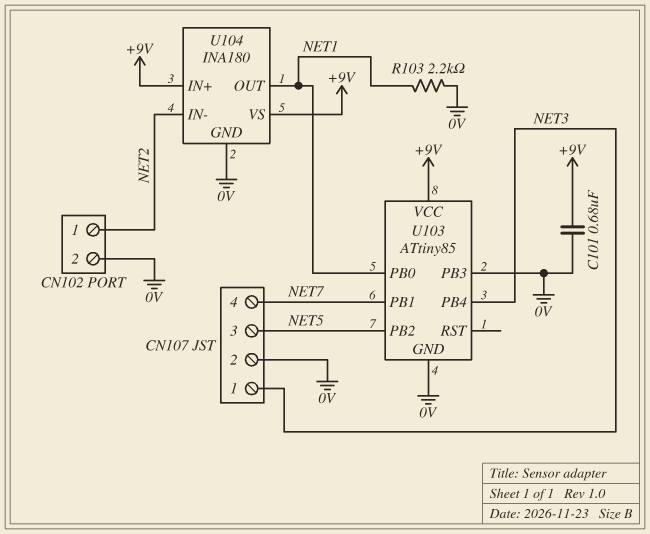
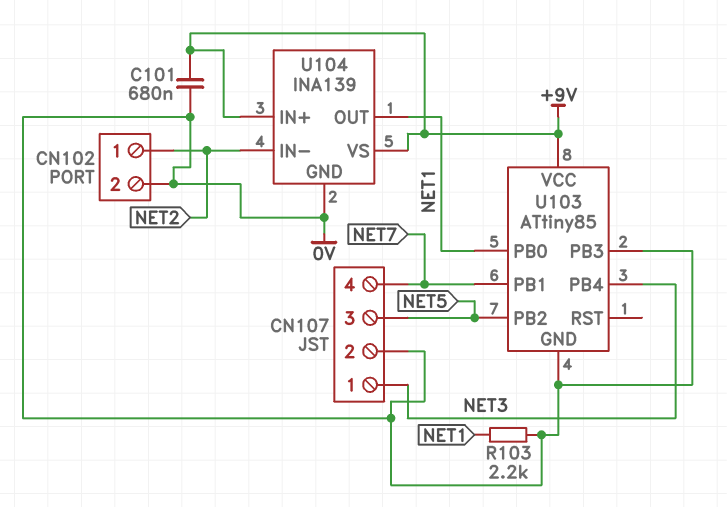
U104: INA180 -> INA139

